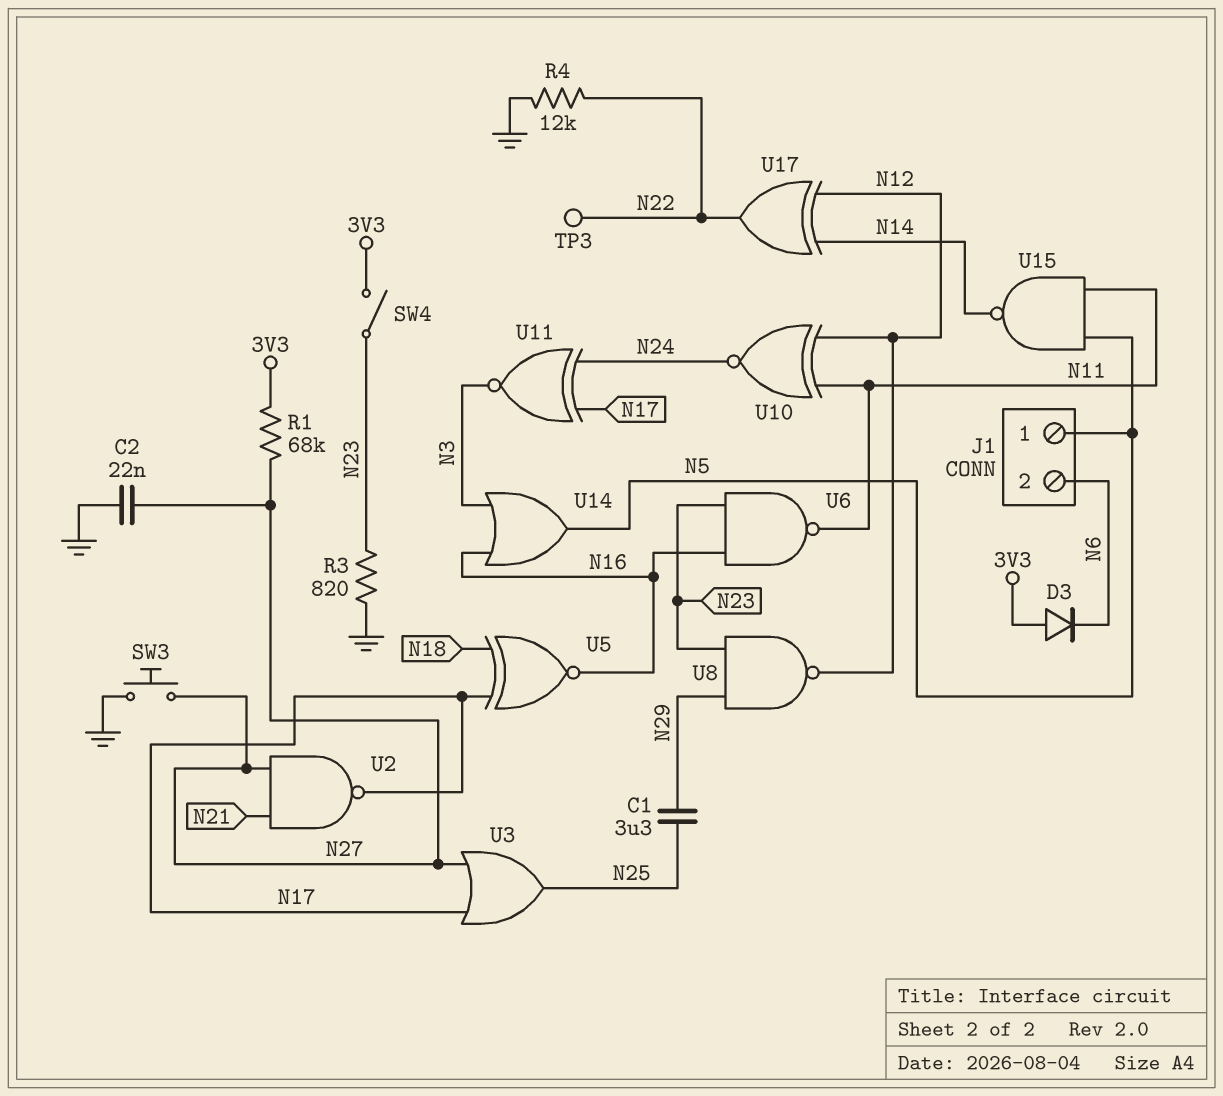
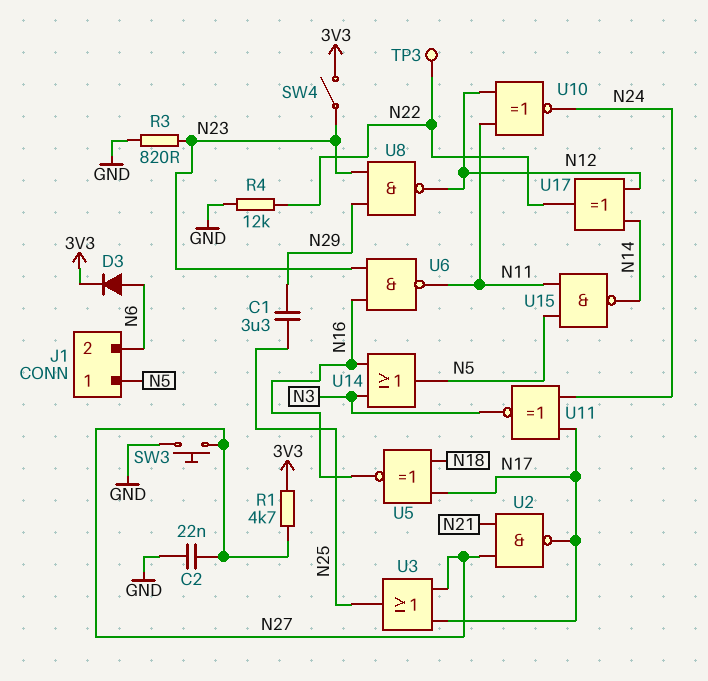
D3: diode (A 3V3, K N6) -> diode (A N6, K 3V3)
R1: 68k (3V3, N27) -> 4.7k (3V3, N27)

